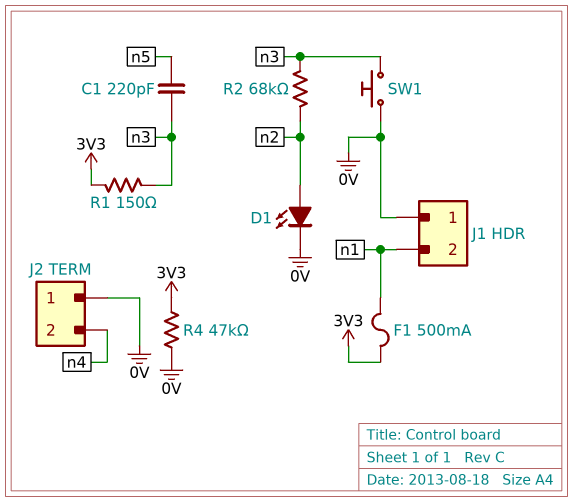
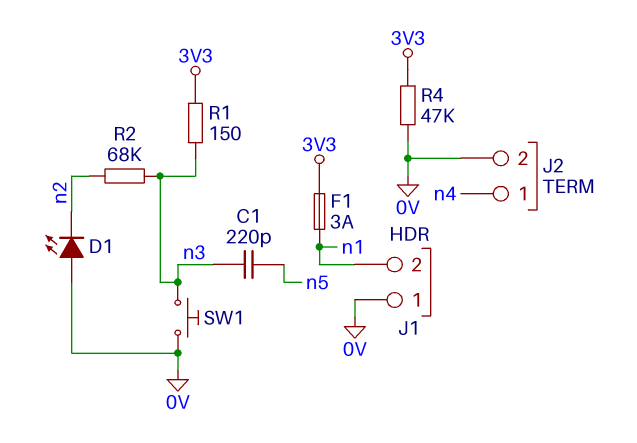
D1: LED (A n2, K 0V) -> LED (A 0V, K n2)
F1: 500mA (3V3, n1) -> 3A (3V3, n1)
J2 pin 1: 0V -> n4
J2 pin 2: n4 -> 0V

